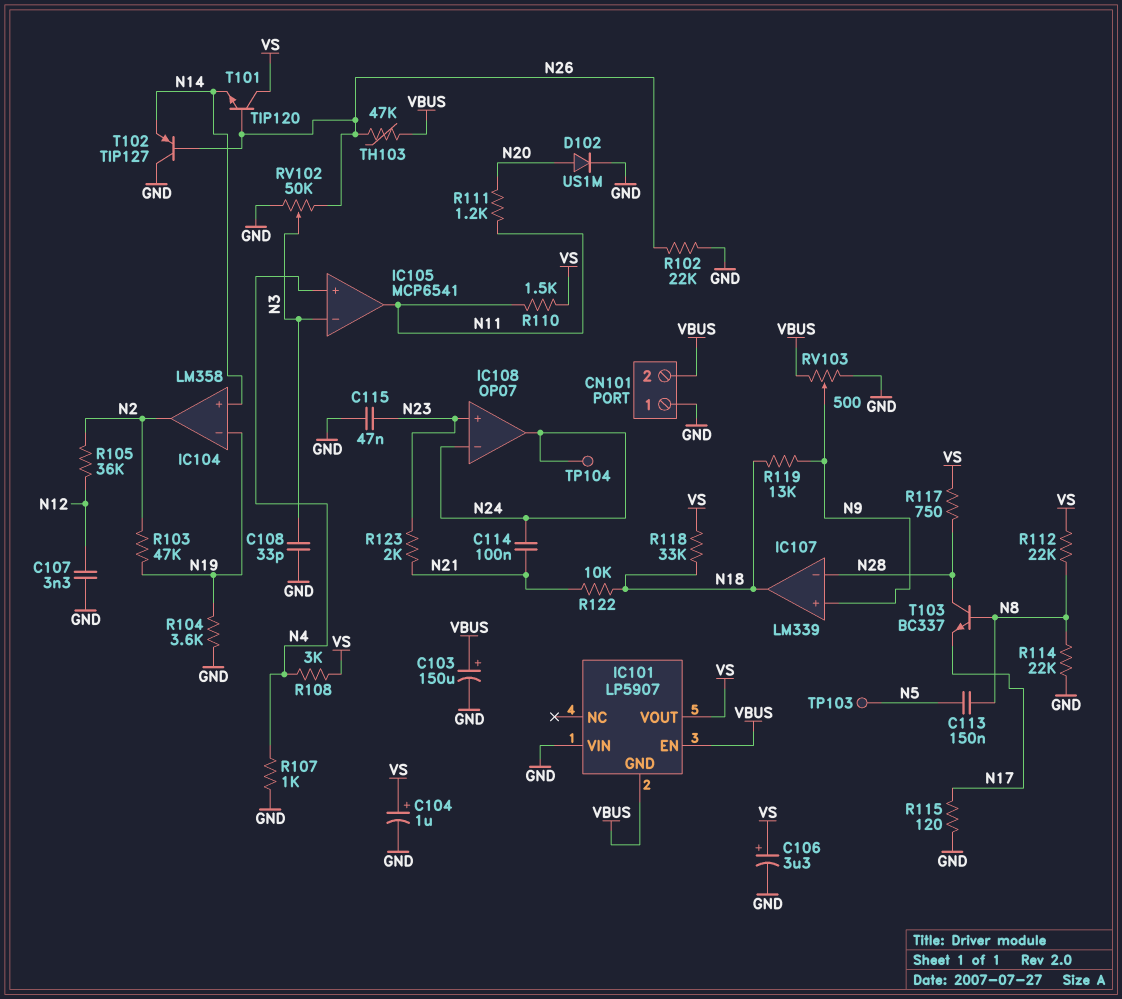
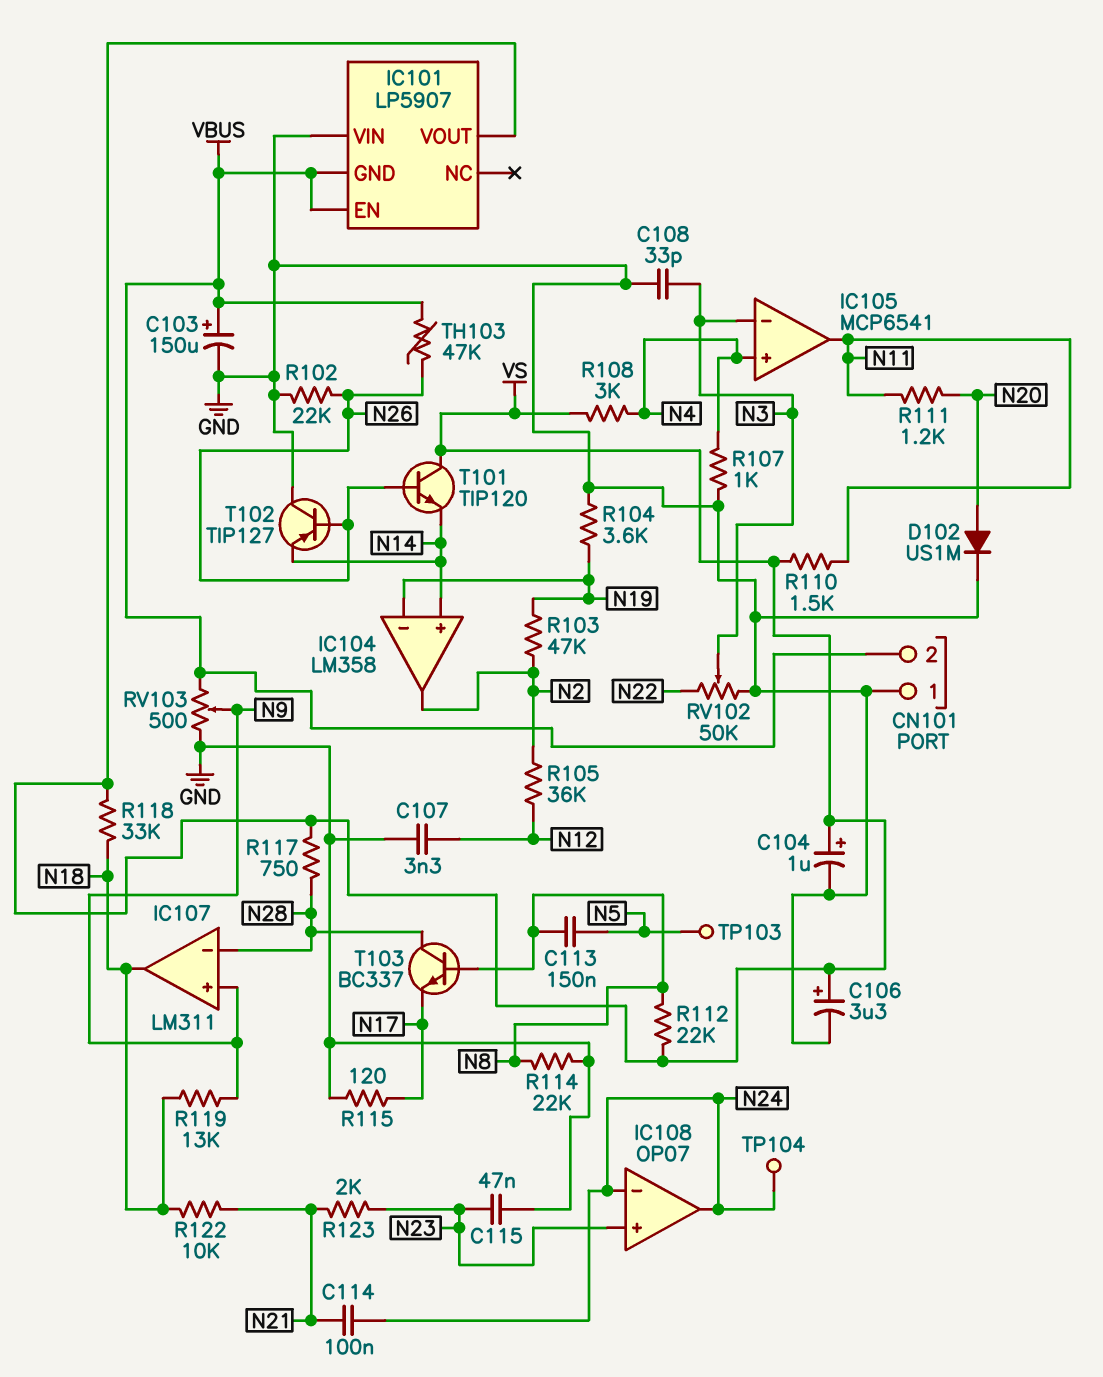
IC107: LM339 -> LM311
RV102: 50k (GND, N26, wiper N3) -> 50k (GND, N22, wiper N3)

